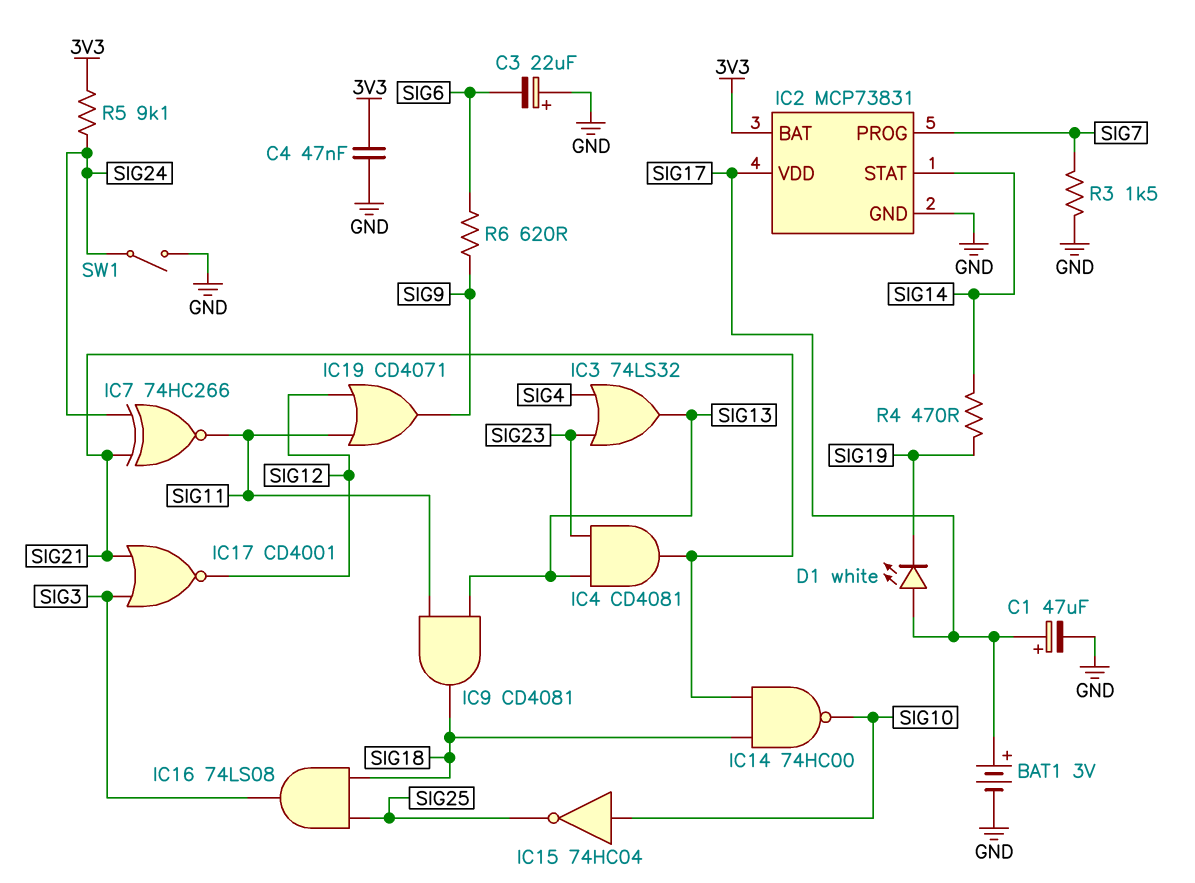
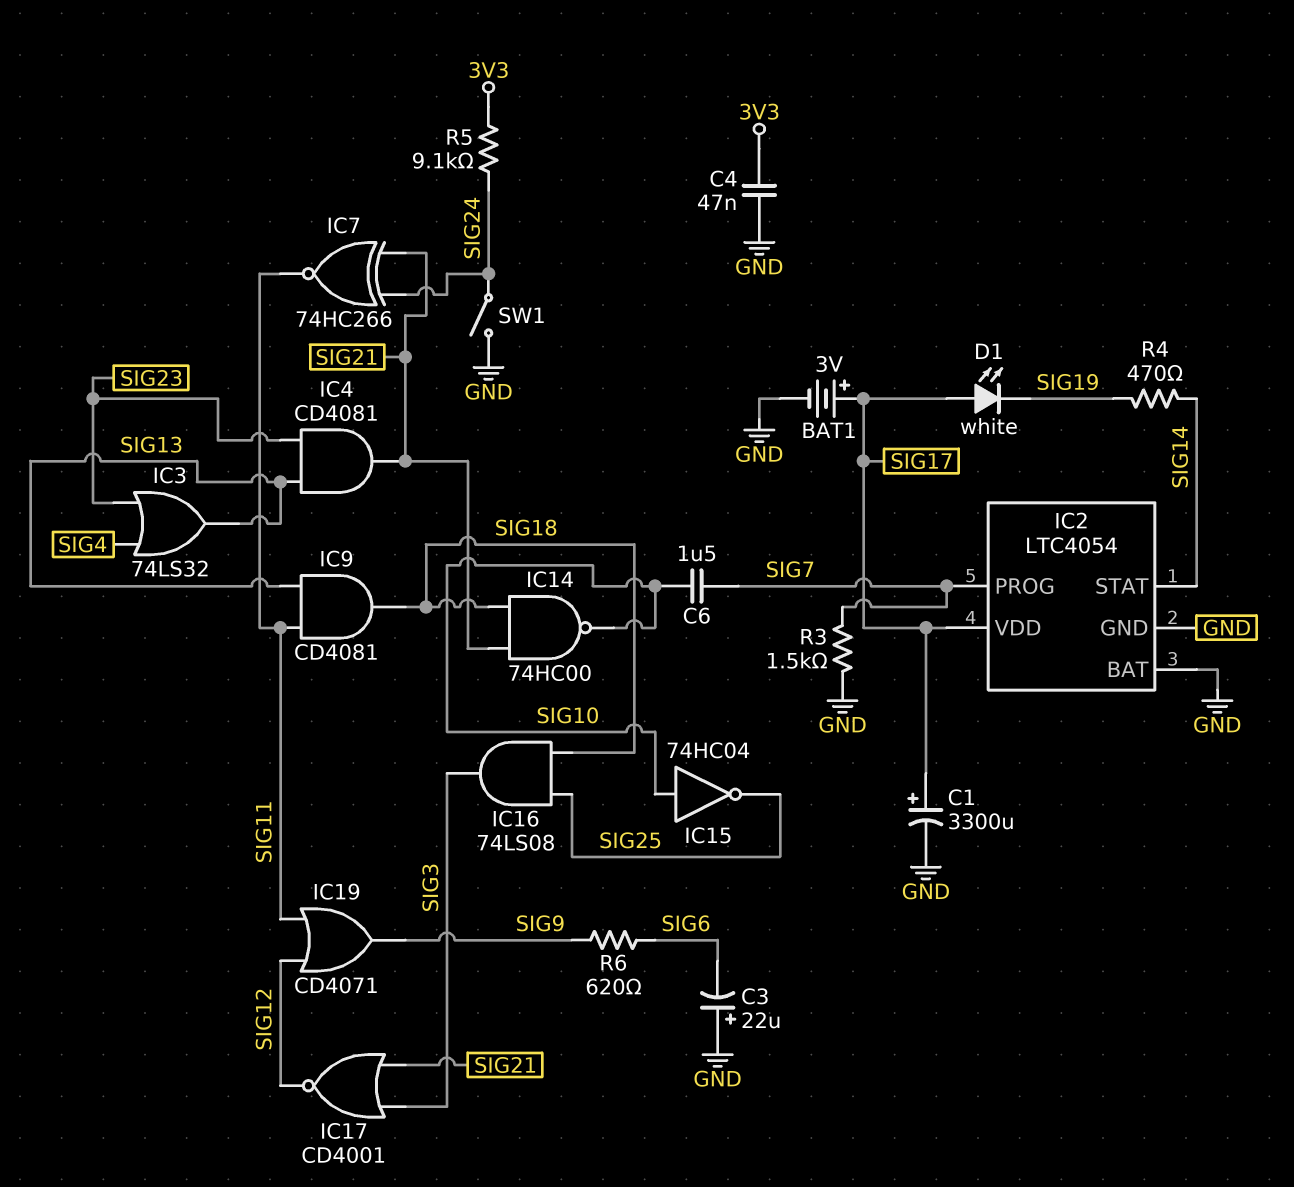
C1: 47uF (plus SIG17, minus GND) -> 3300uF (plus SIG17, minus GND)
C6: none -> 1.5uF (SIG7, SIG10)
IC2: MCP73831 -> LTC4054
IC2 pin BAT: 3V3 -> GND

